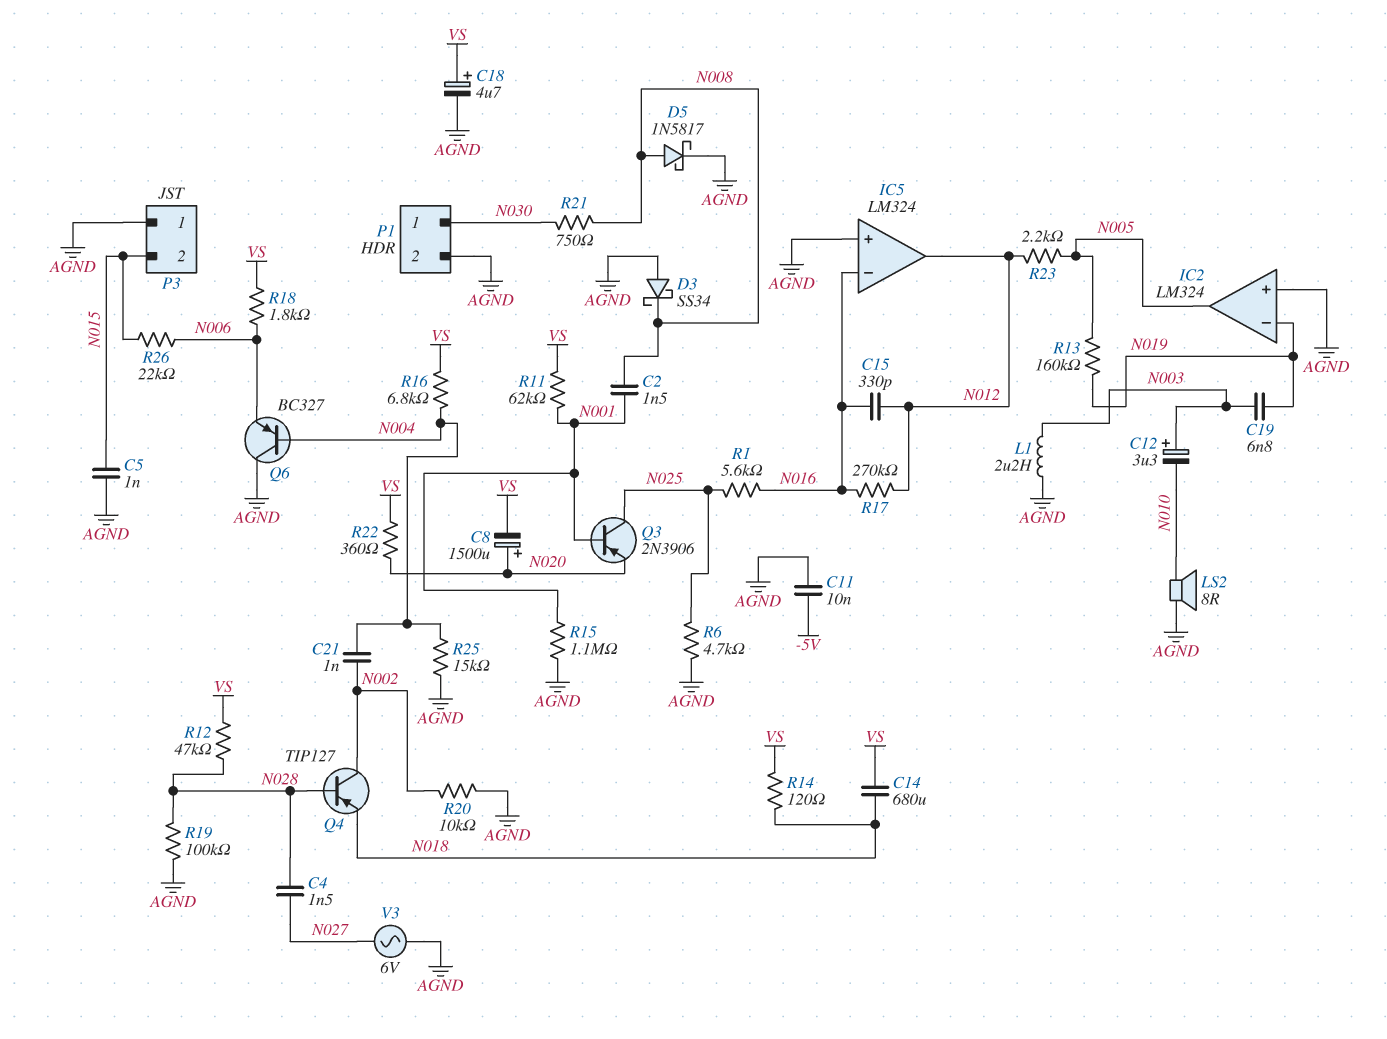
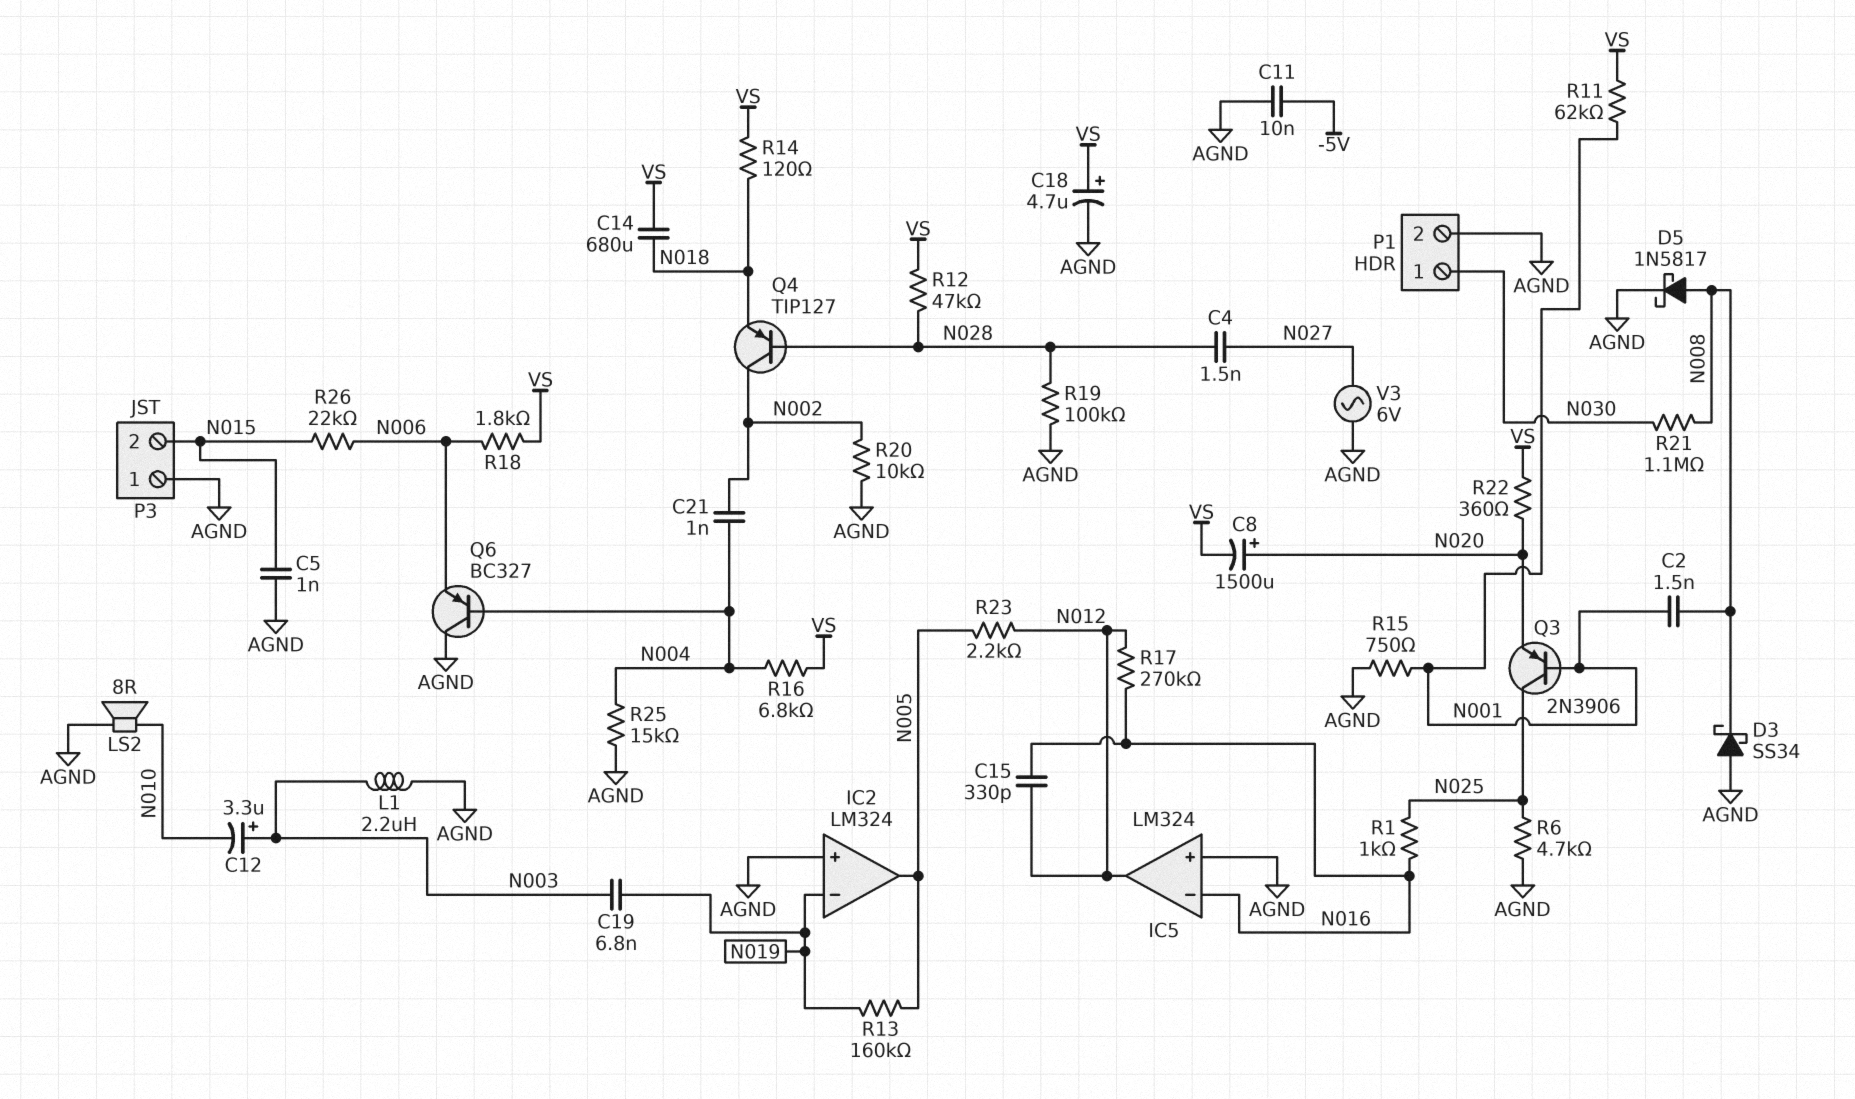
R1: 5.6k (N016, N025) -> 1k (N016, N025)
R15: 1.1M (AGND, N001) -> 750 (AGND, N001)
R21: 750 (N008, N030) -> 1.1M (N008, N030)

